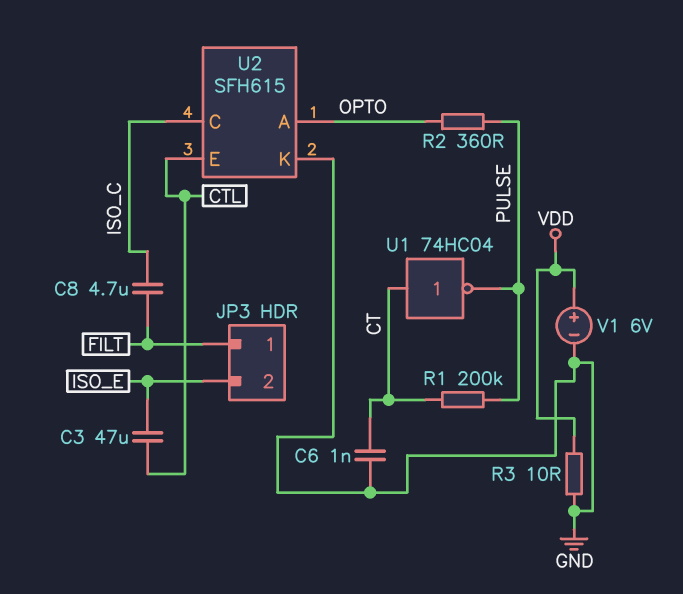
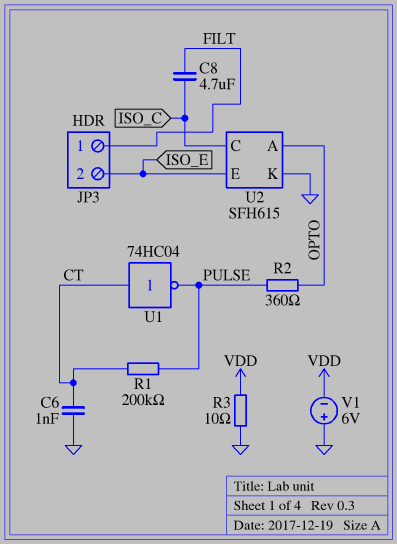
C3: 47uF (CTL, ISO_E) -> none
U2 pin E: CTL -> ISO_E
V1: 6V (plus VDD, minus GND) -> 6V (plus GND, minus VDD)

